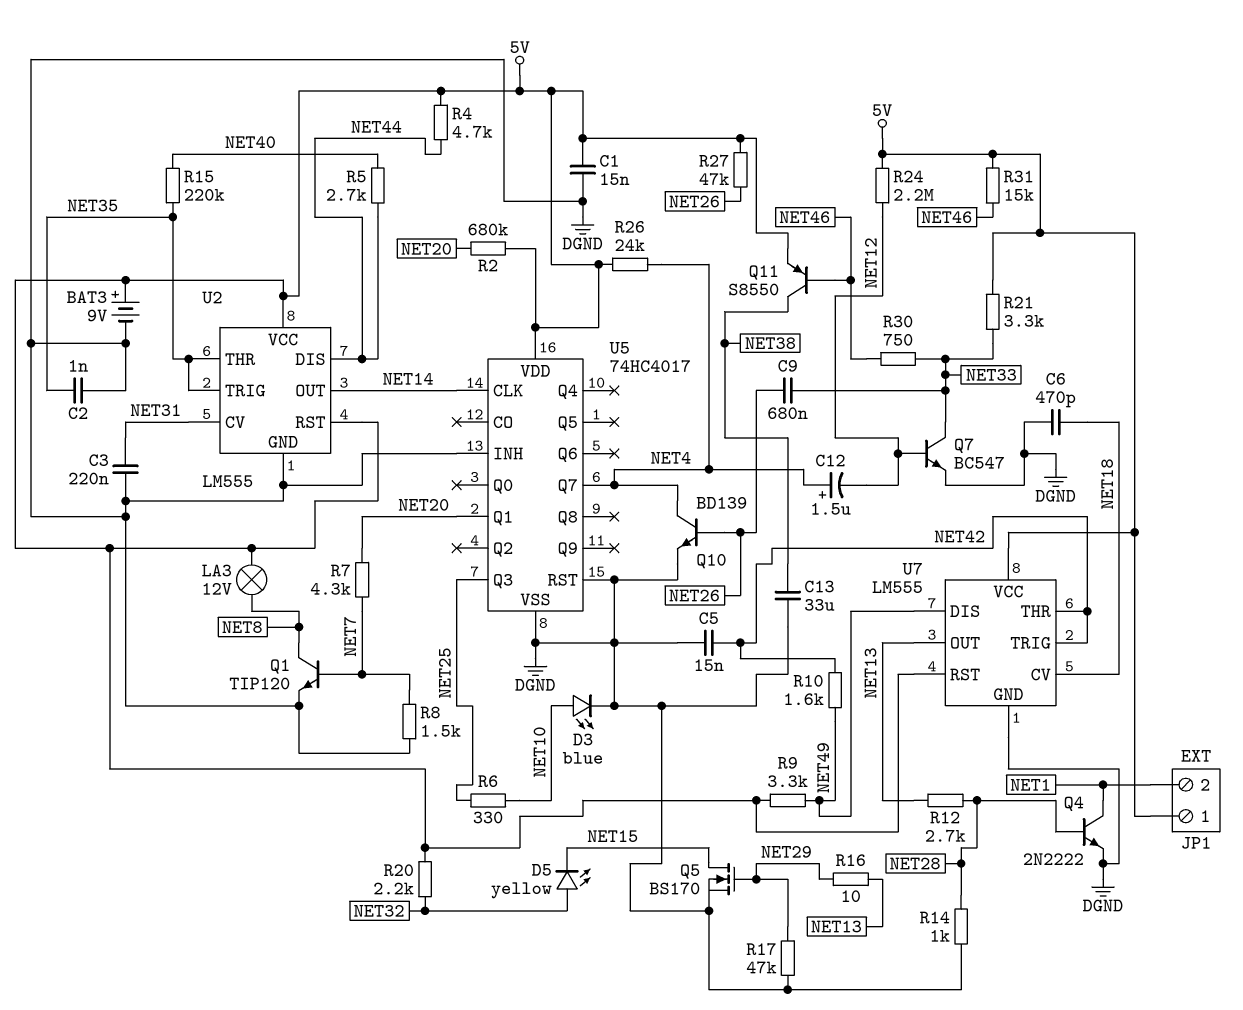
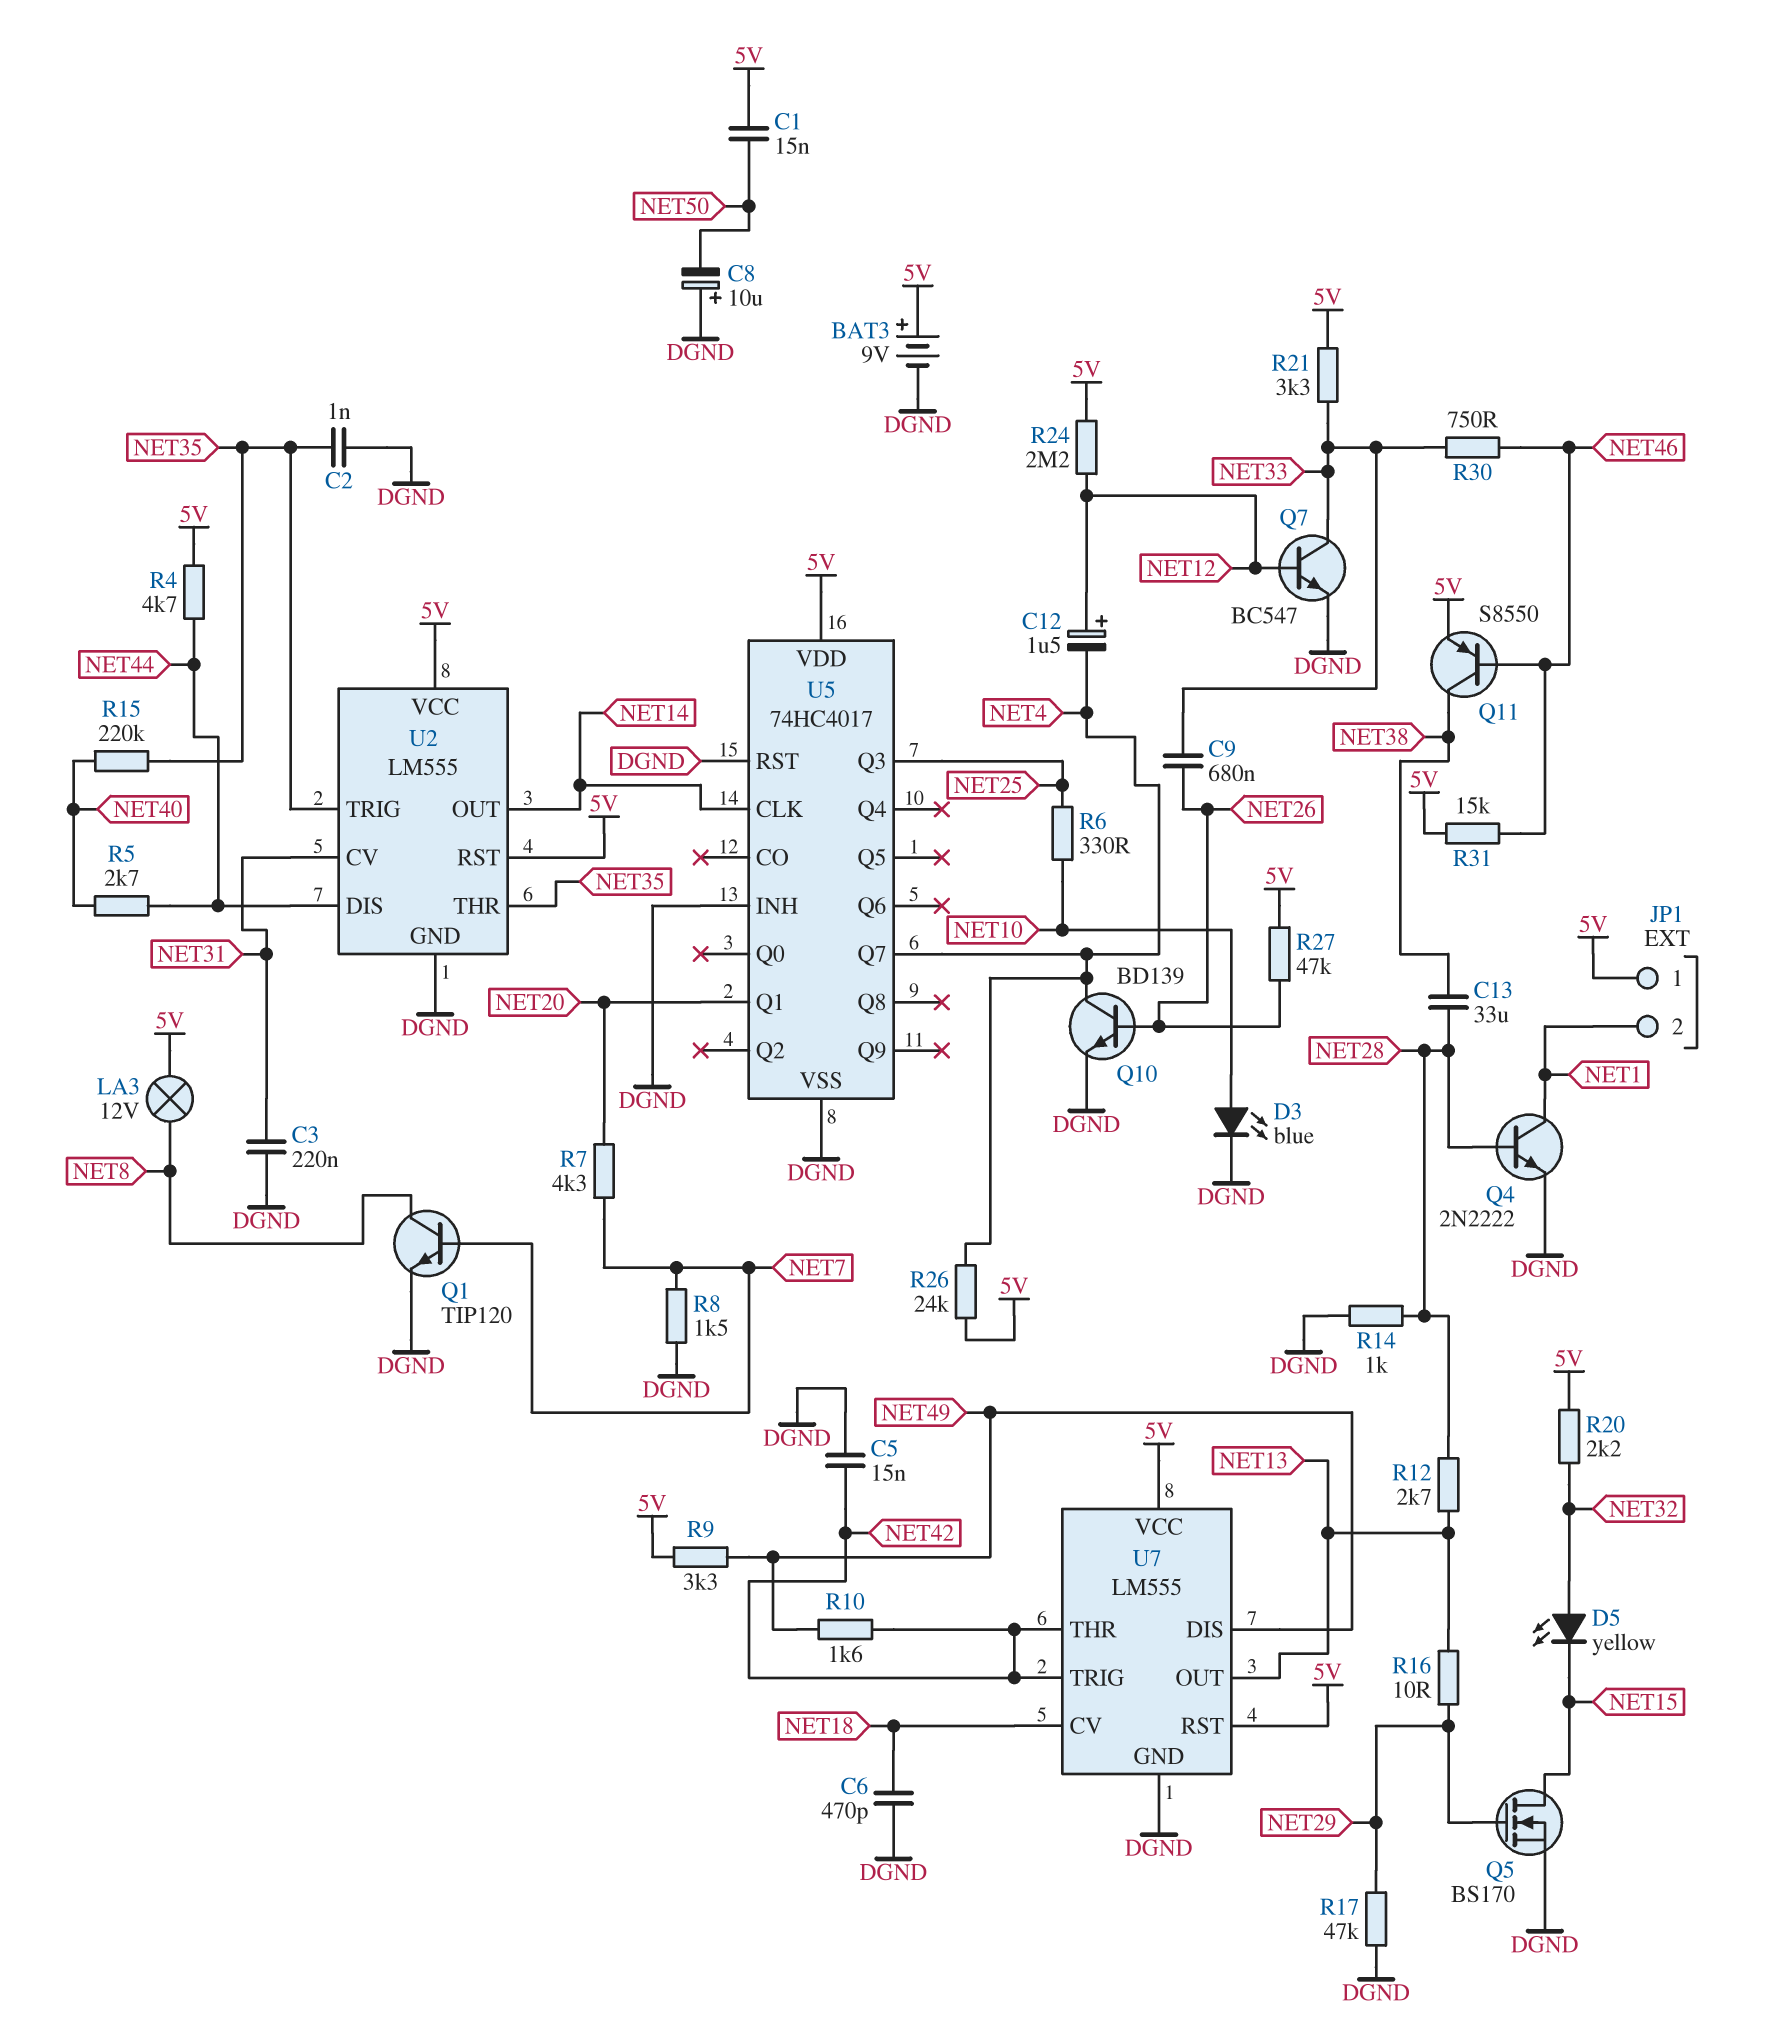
C1: 15nF (5V, DGND) -> 15nF (5V, NET50)
C8: none -> 10uF (plus DGND, minus NET50)
C12: 1.5uF (plus NET4, minus NET12) -> 1.5uF (plus NET12, minus NET4)
C13: 33uF (DGND, NET38) -> 33uF (NET28, NET38)
R2: 680k (5V, NET20) -> none

